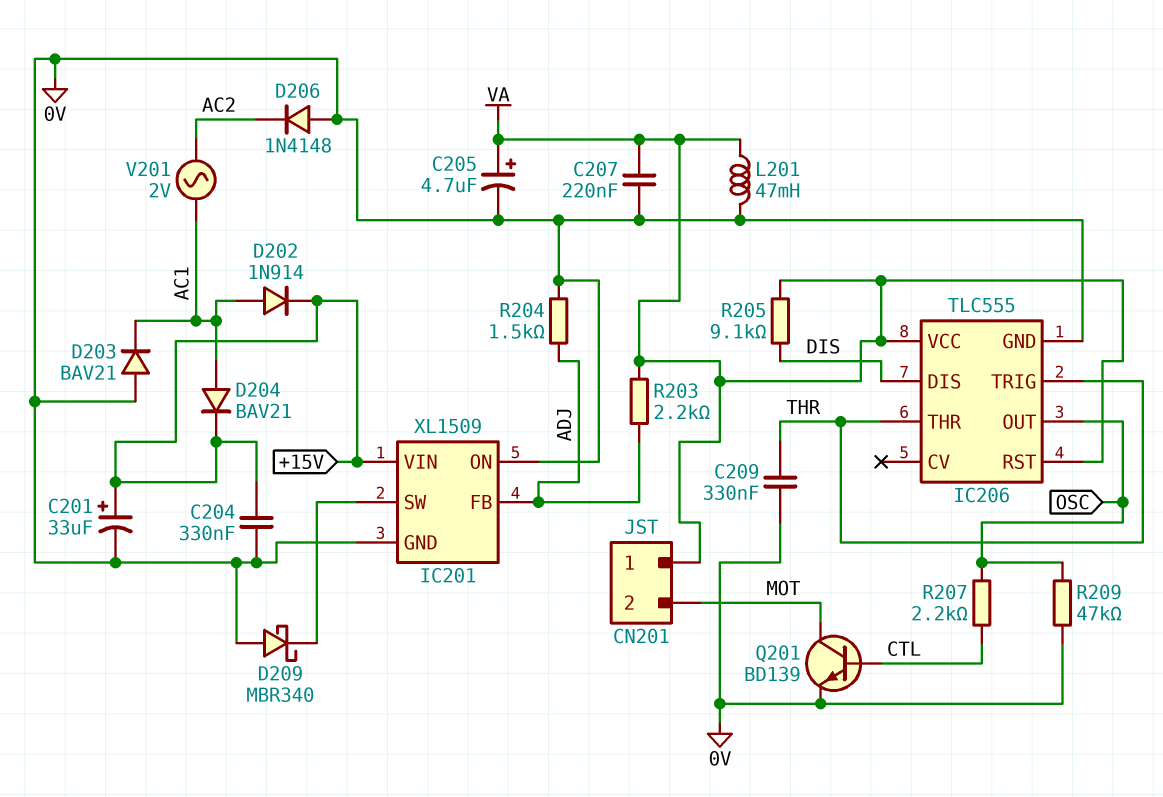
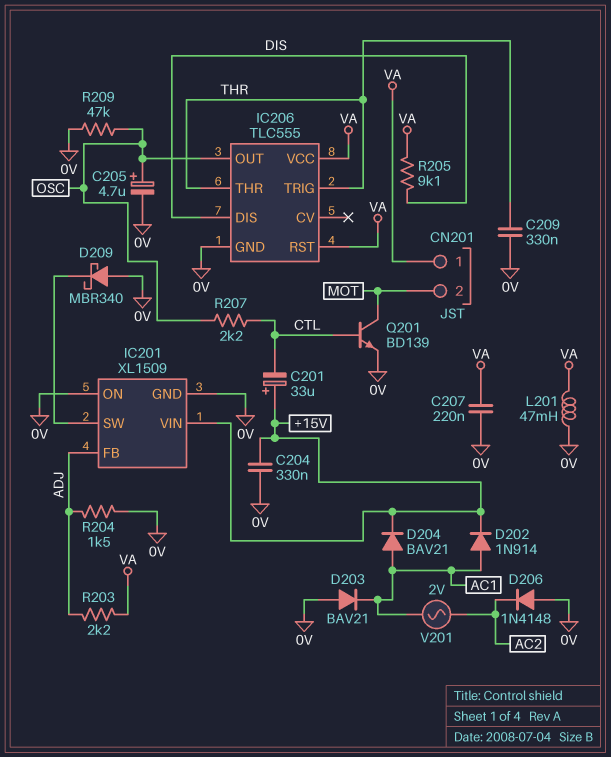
C201: 33uF (plus +15V, minus 0V) -> 33uF (plus +15V, minus CTL)
C205: 4.7uF (plus VA, minus 0V) -> 4.7uF (plus OSC, minus 0V)

